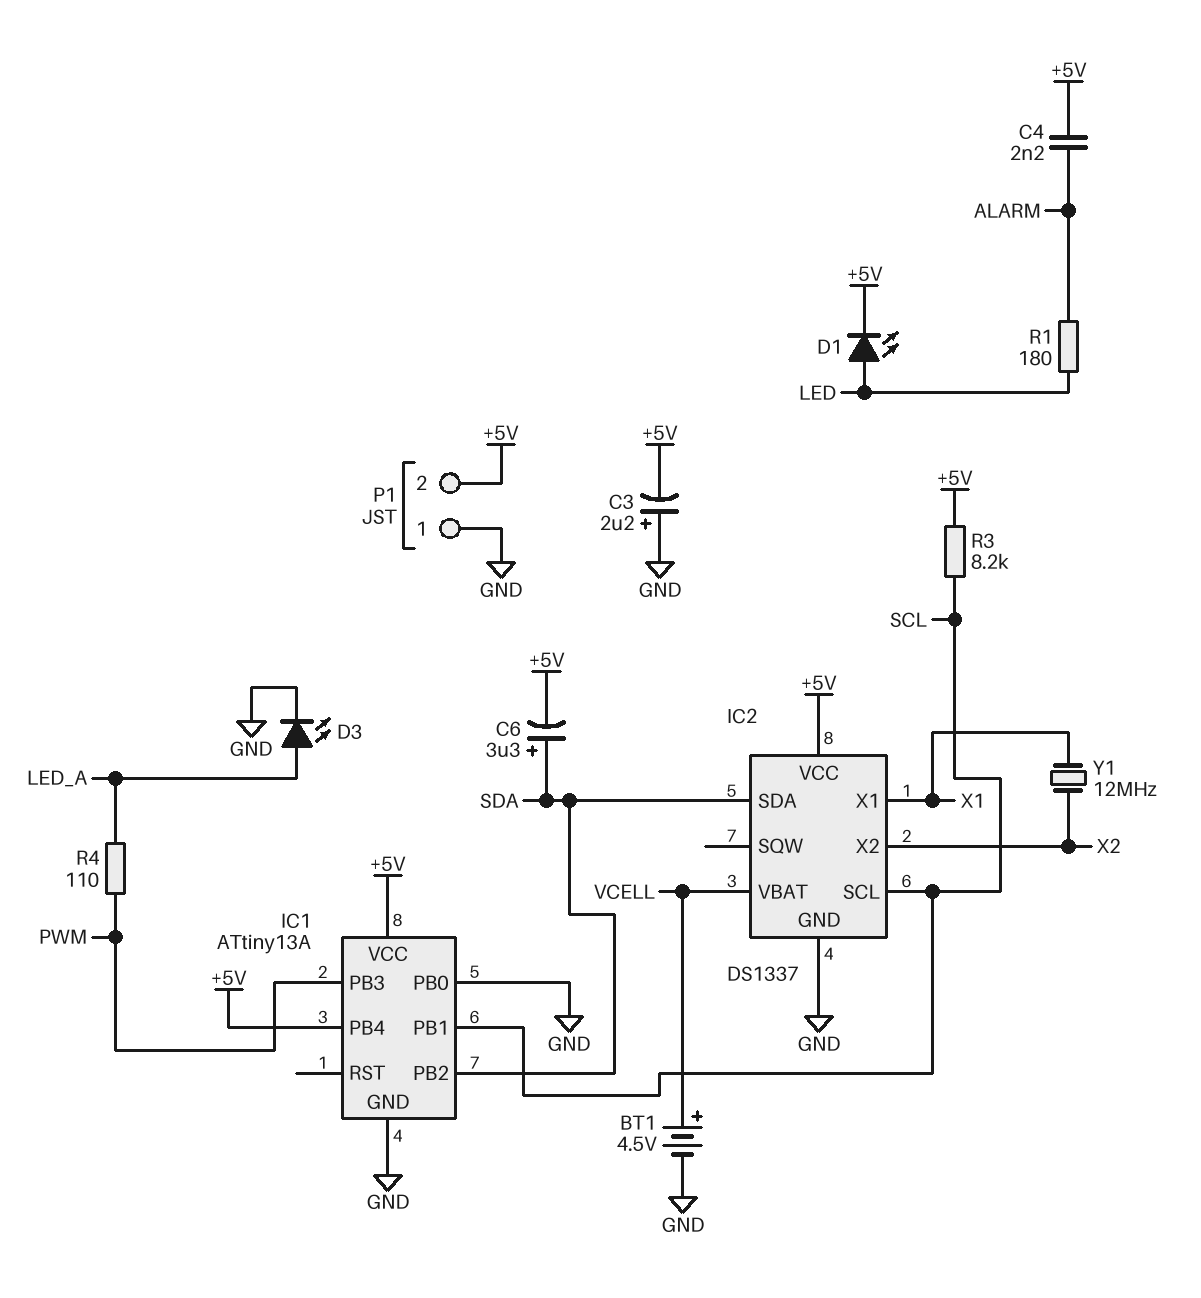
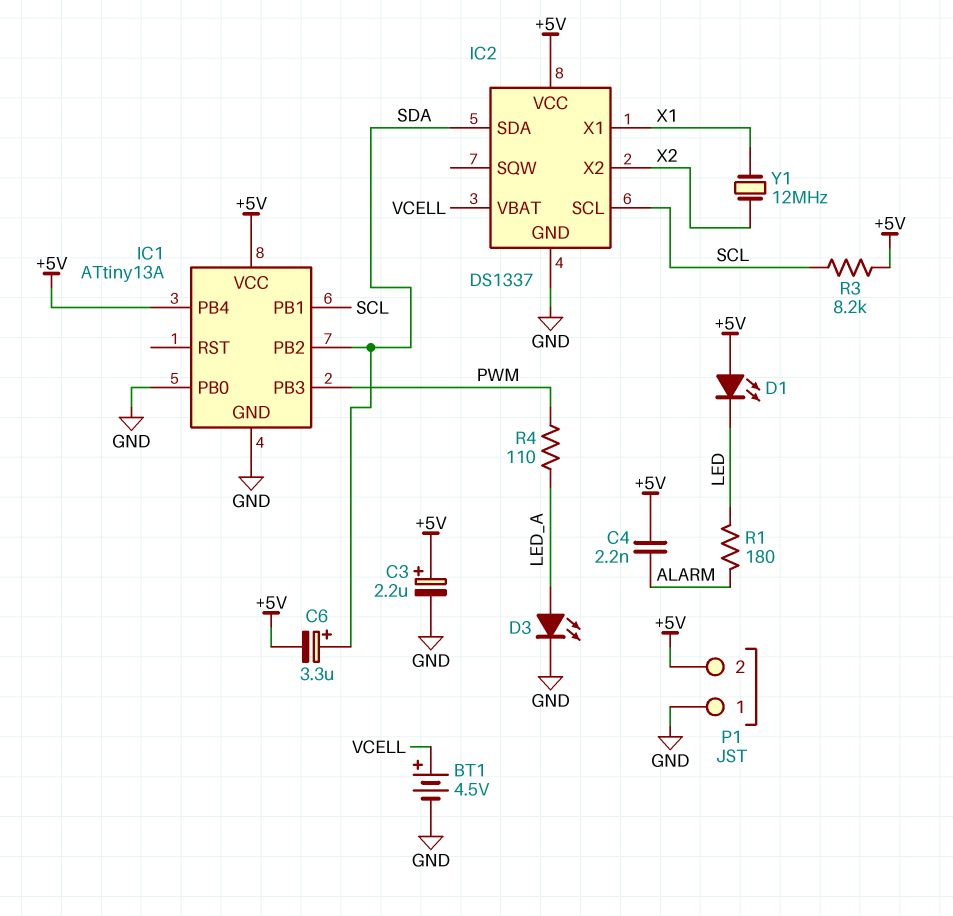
C3: 2.2uF (plus GND, minus +5V) -> 2.2uF (plus +5V, minus GND)
D1: LED (A LED, K +5V) -> LED (A +5V, K LED)

